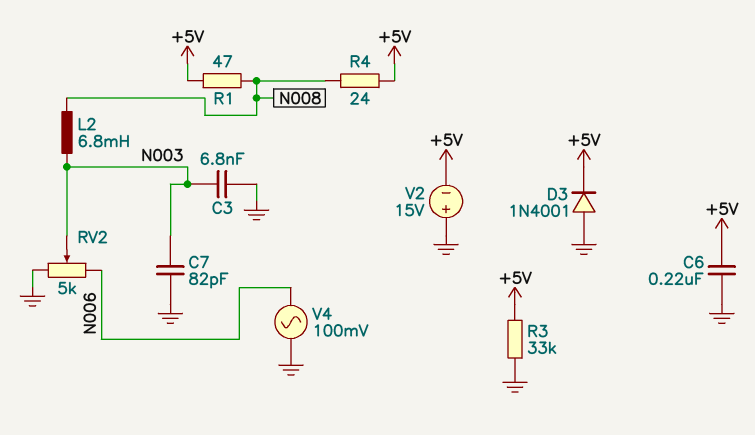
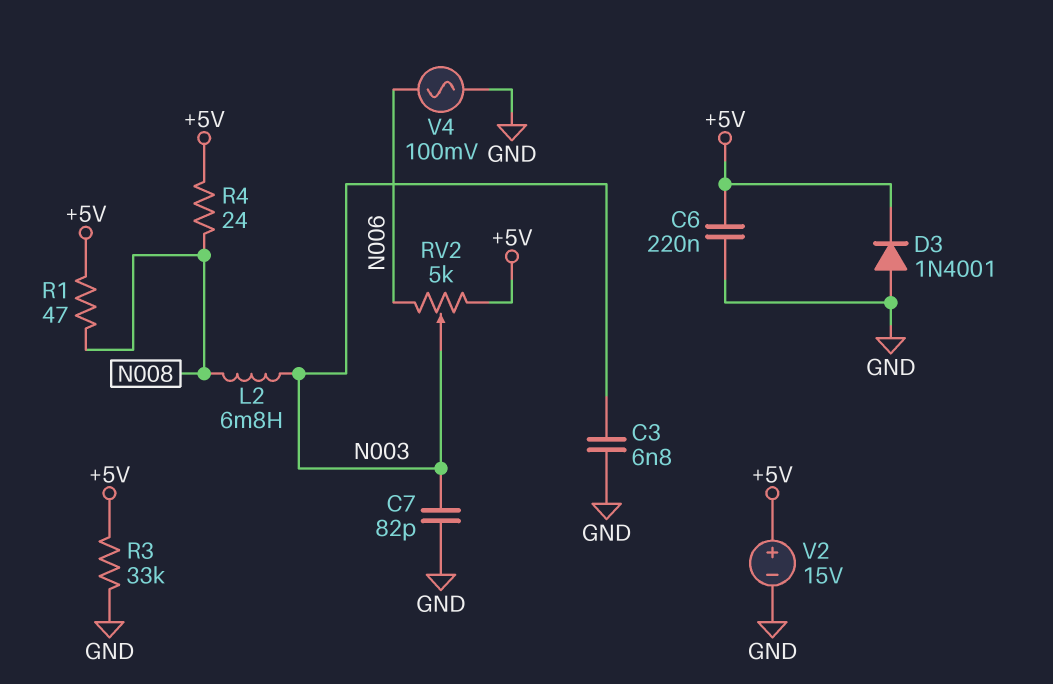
RV2: 5k (GND, N006, wiper N003) -> 5k (+5V, N006, wiper N003)
V2: 15V (plus GND, minus +5V) -> 15V (plus +5V, minus GND)

